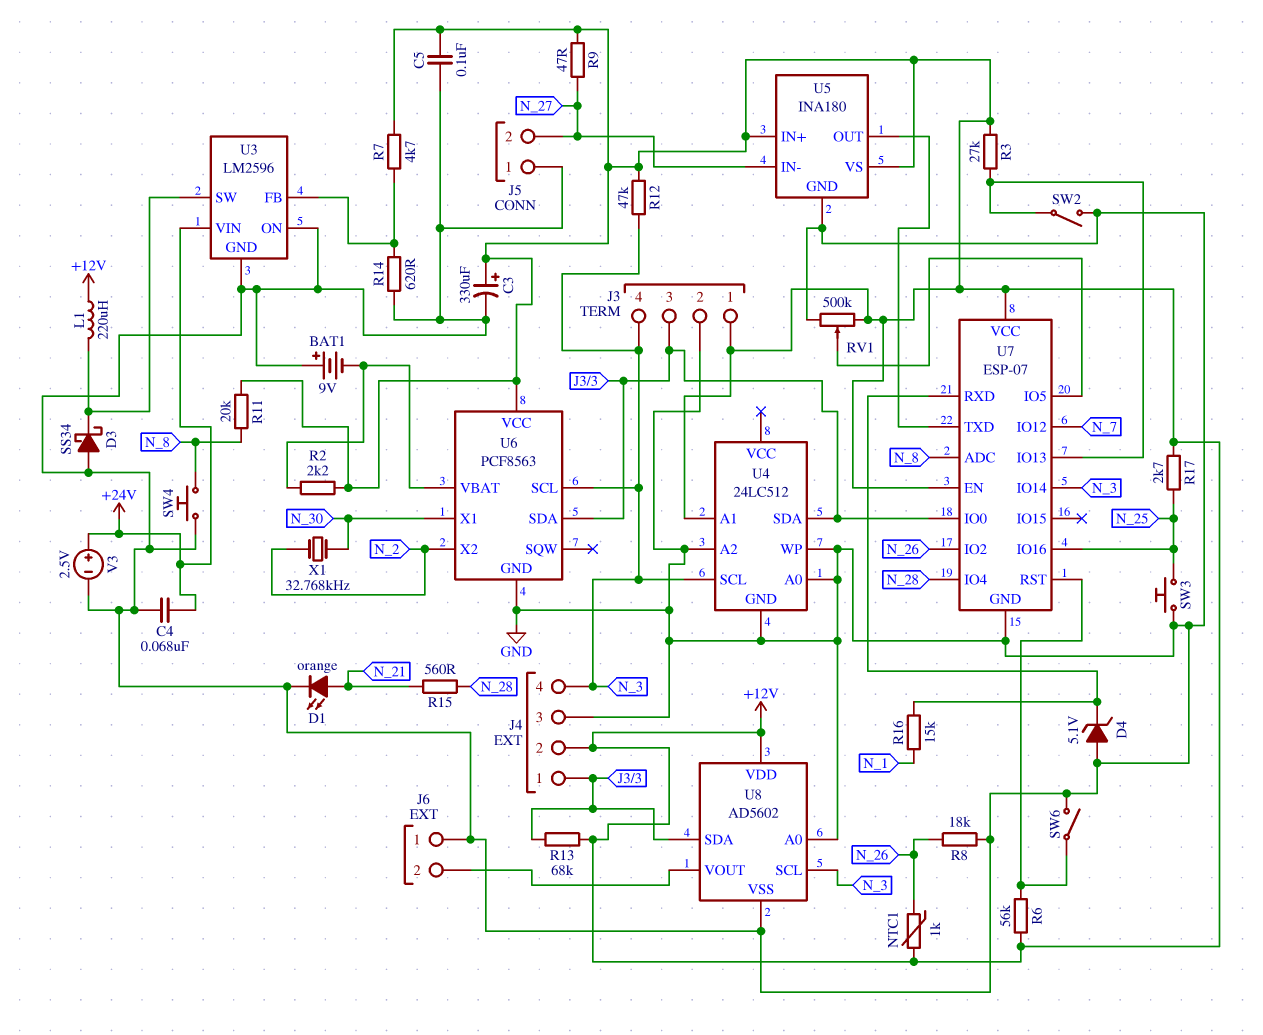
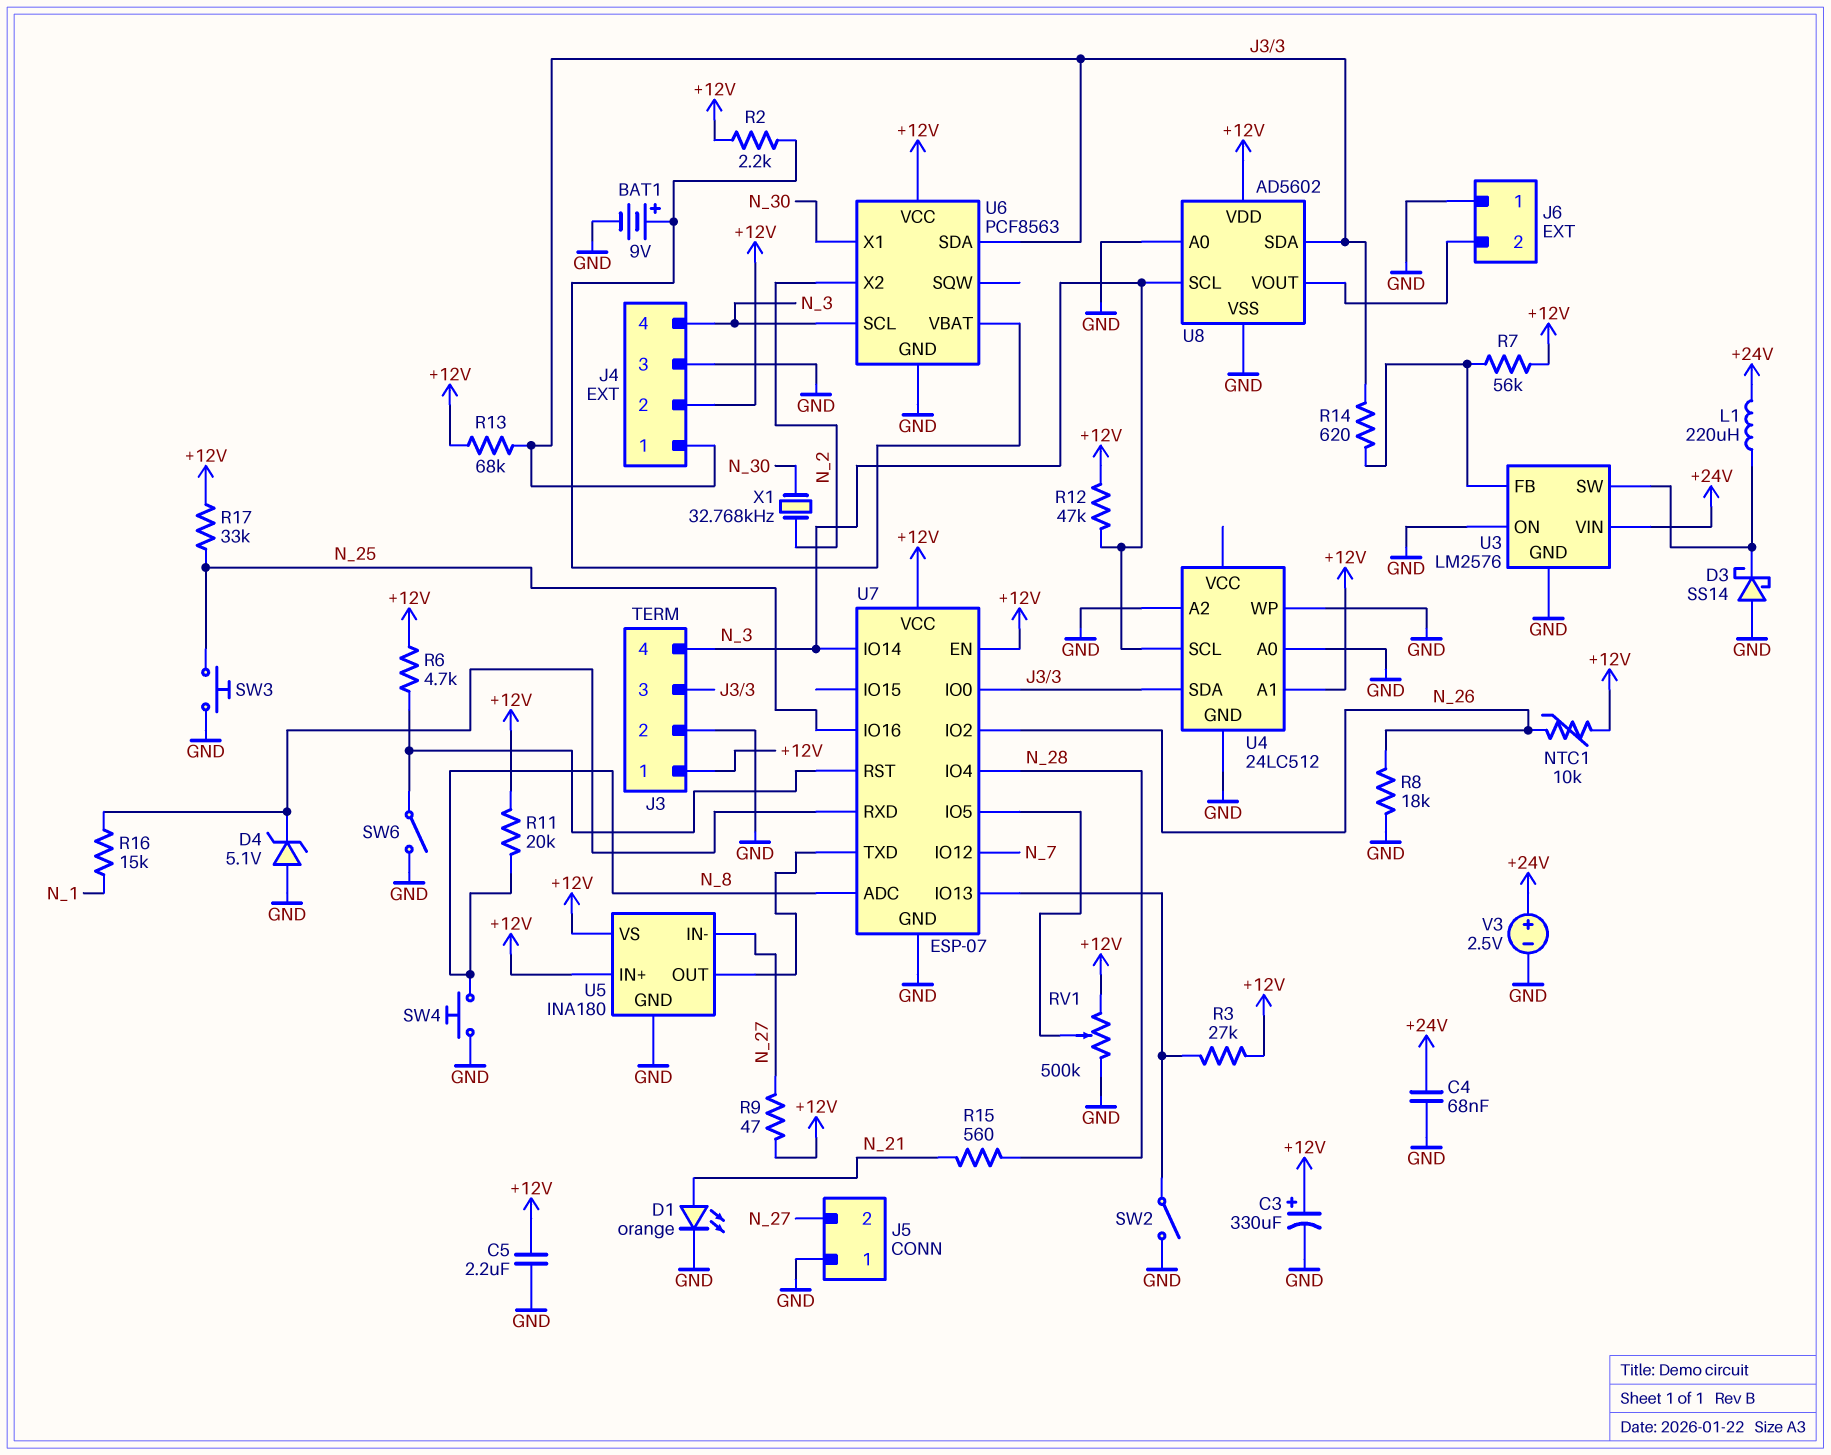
BAT1: 9V (plus GND, minus U6/VBAT) -> 9V (plus U6/VBAT, minus GND)
C5: 100nF (+12V, GND) -> 2.2uF (+12V, GND)
D3: schottky SS34 (A GND, K U3/SW) -> schottky SS14 (A GND, K U3/SW)
L1: 220uH (+12V, U3/SW) -> 220uH (+24V, U3/SW)
NTC1: 1k (+12V, N_26) -> 10k (+12V, N_26)
R6: 56k (+12V, U7/RST) -> 4.7k (+12V, U7/RST)
R7: 4.7k (+12V, U3/FB) -> 56k (+12V, U3/FB)
R14: 620 (GND, U3/FB) -> 620 (J3/3, U3/FB)
R17: 2.7k (+12V, N_25) -> 33k (+12V, N_25)
U3: LM2596 -> LM2576

